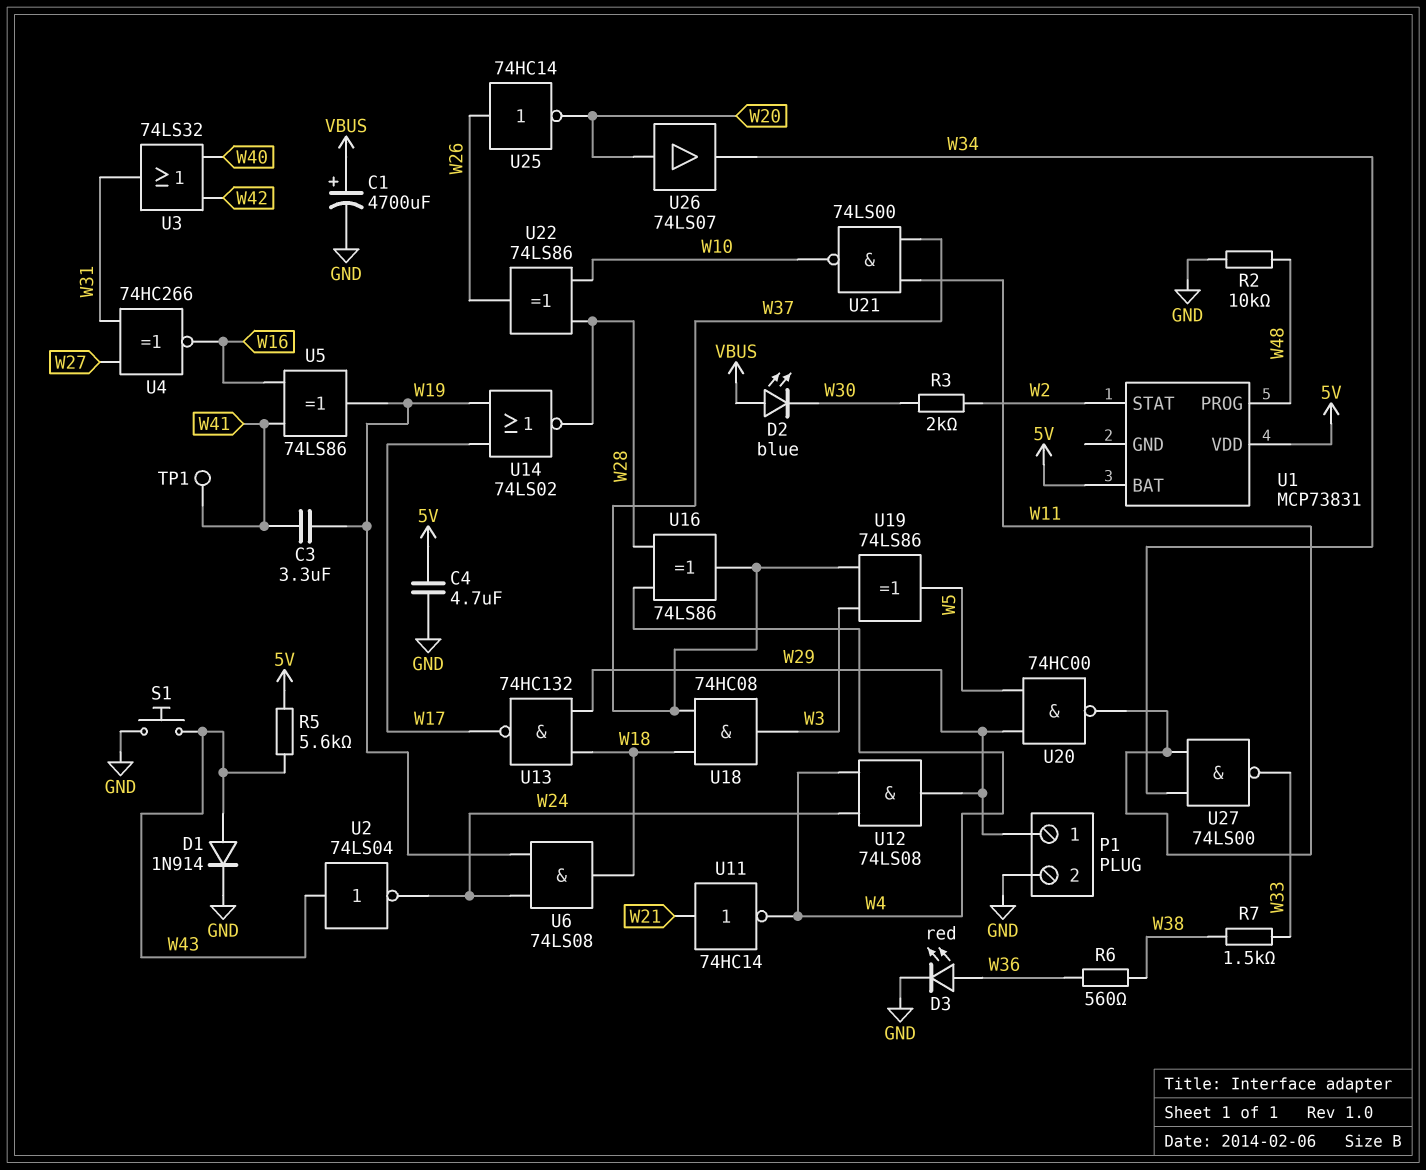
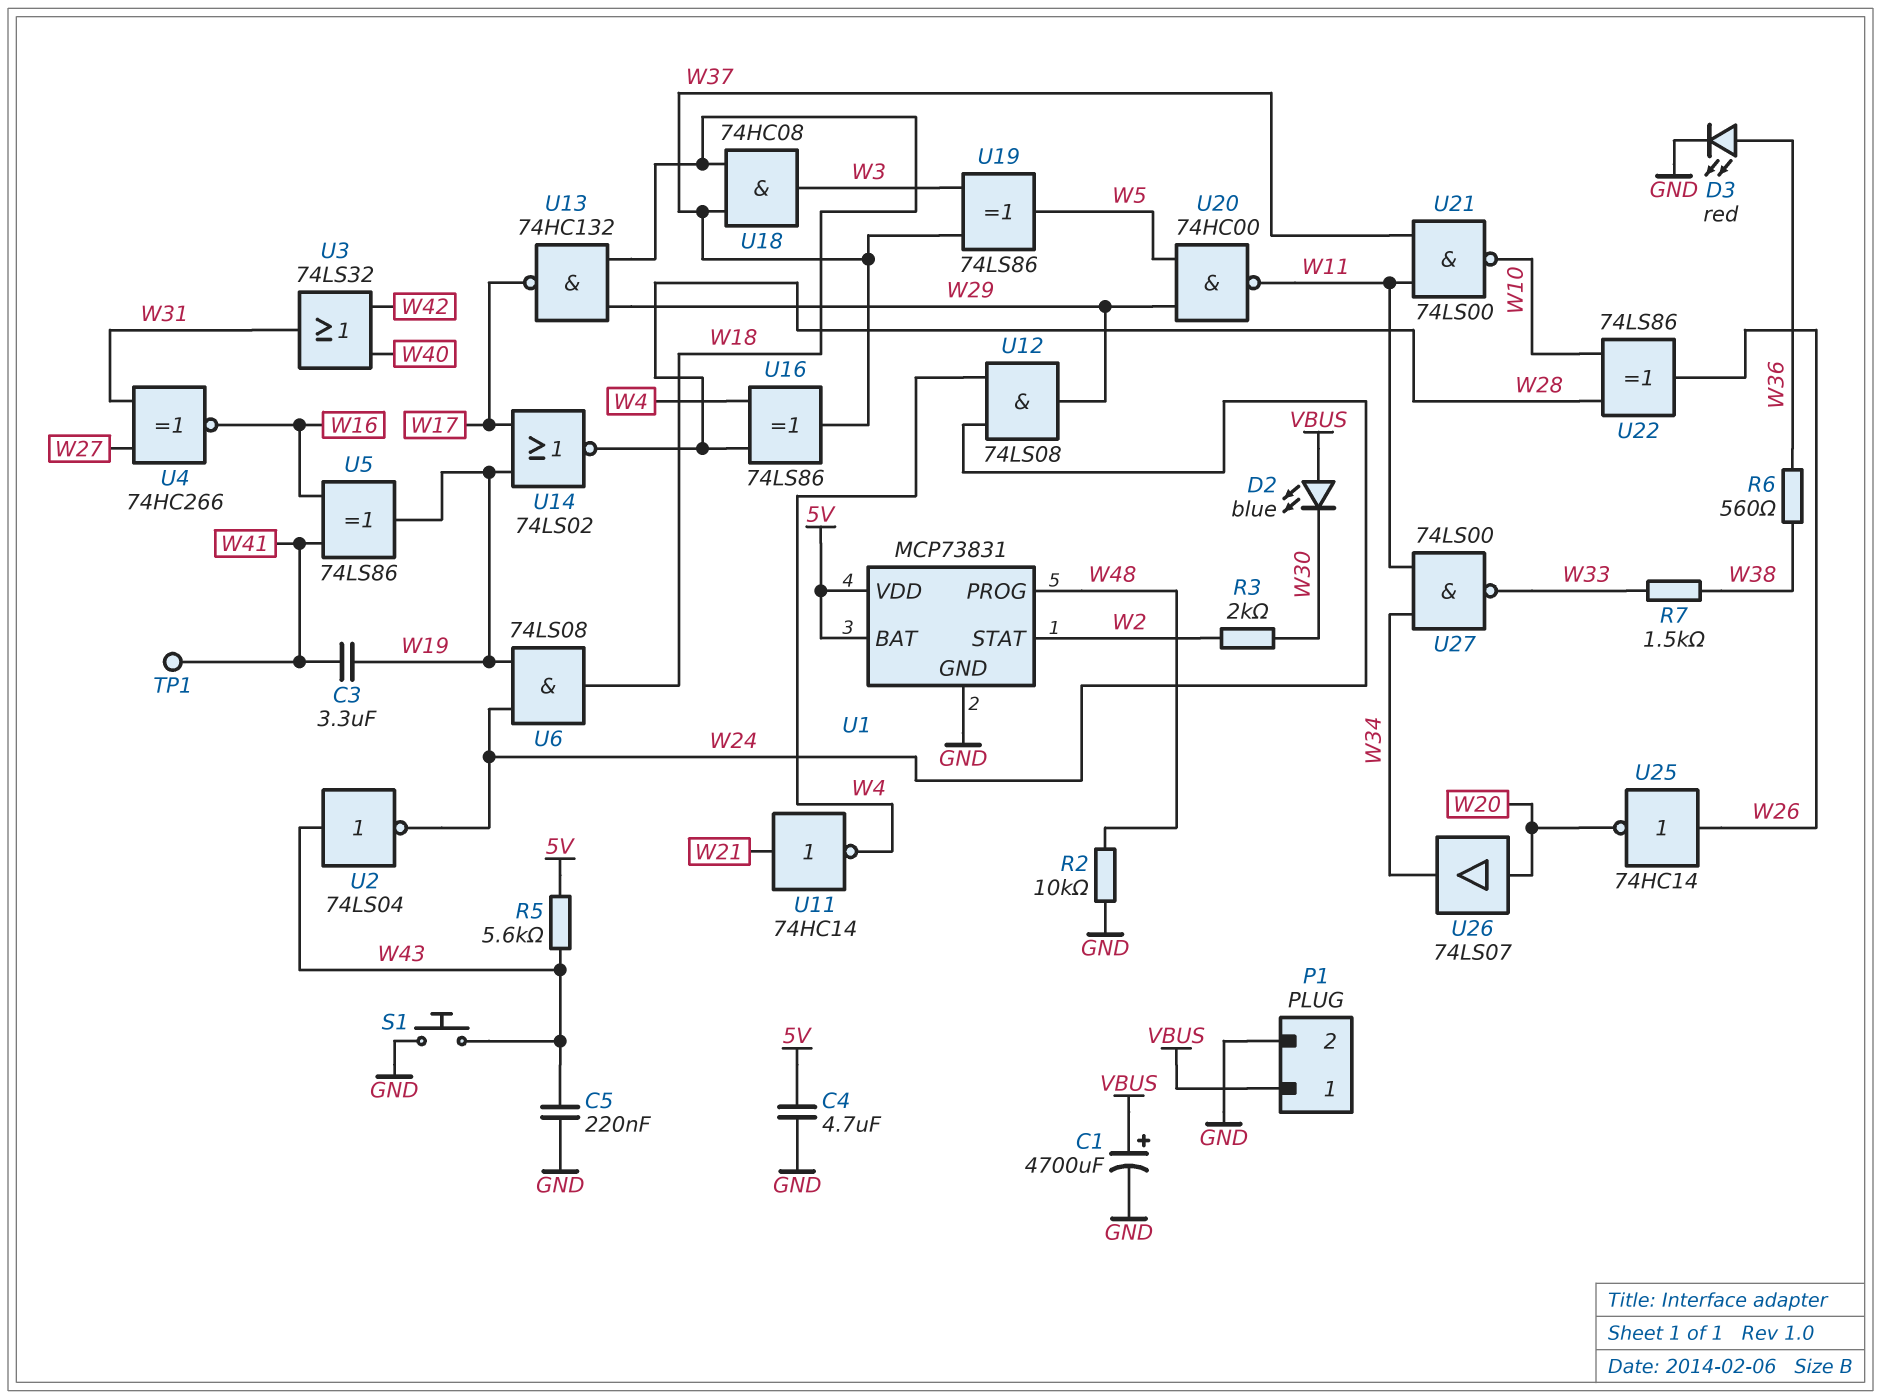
C5: none -> 220nF (GND, W43)
D1: diode 1N914 (A W43, K GND) -> none
P1 pin 1: W29 -> VBUS
U1 pin GND: none -> GND

